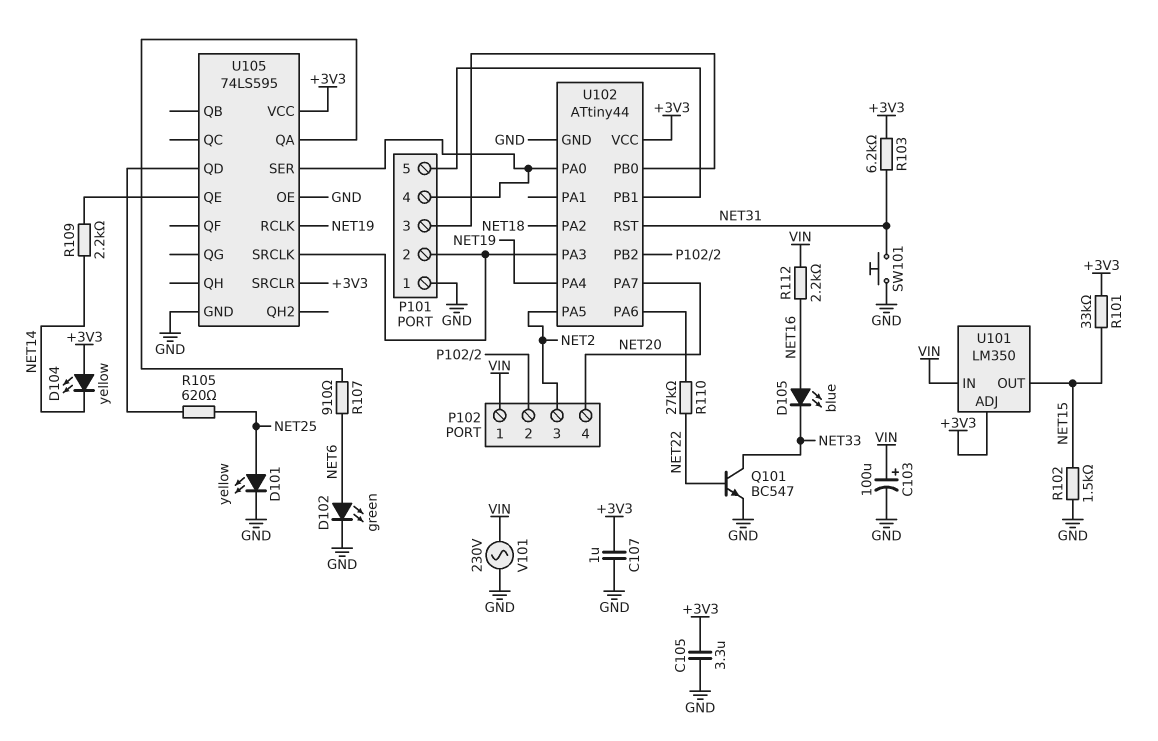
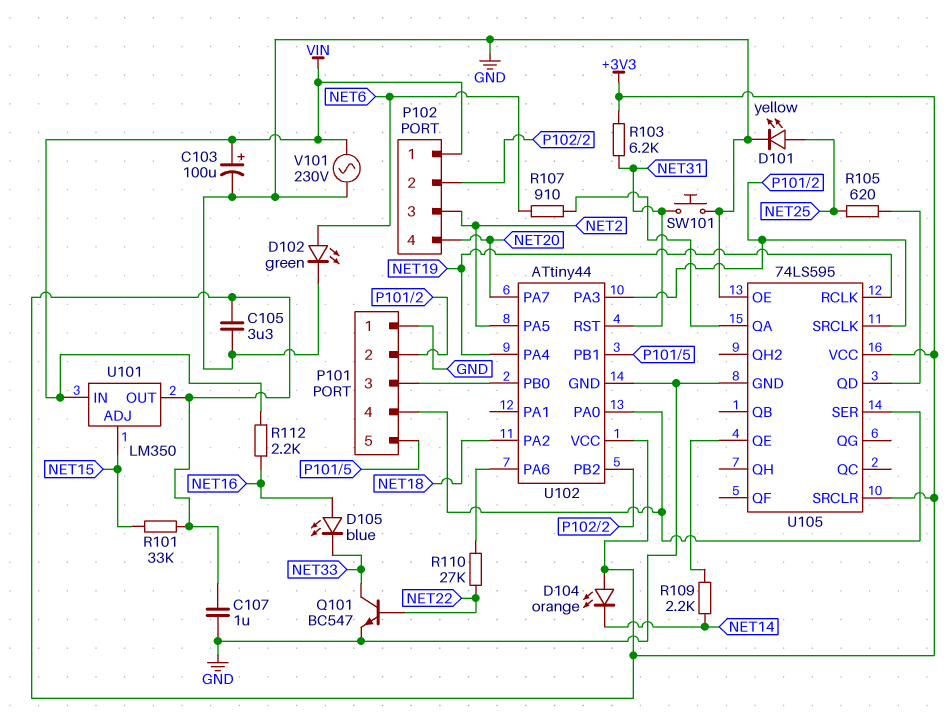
D104: LED yellow (A +3V3, K NET14) -> LED orange (A +3V3, K NET14)
R102: 1.5k (GND, NET15) -> none
U101 pin ADJ: +3V3 -> NET15
U101 pin OUT: NET15 -> +3V3

